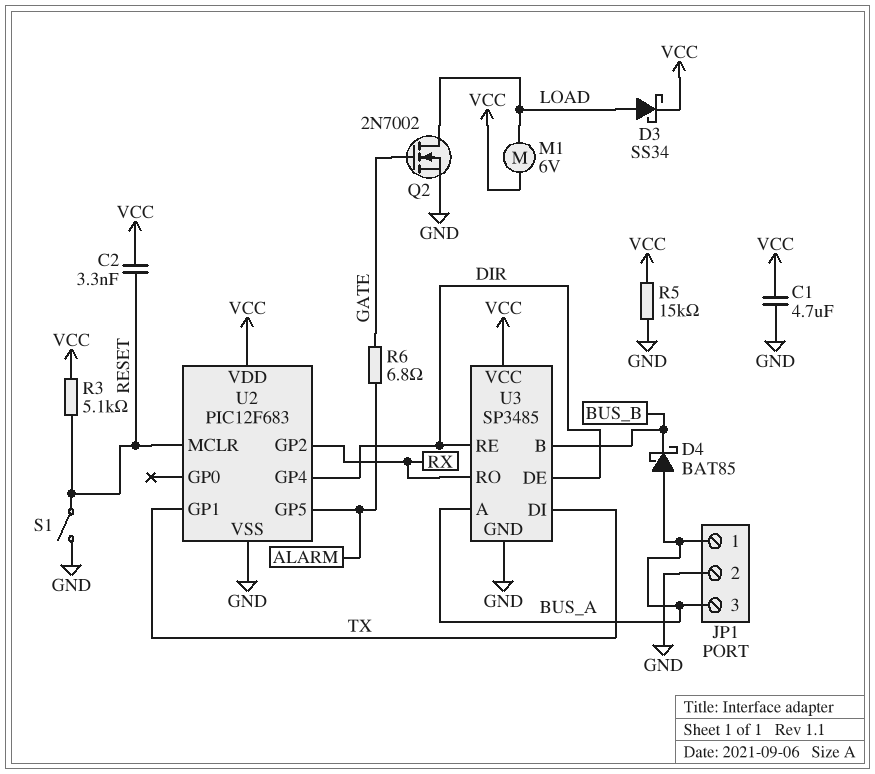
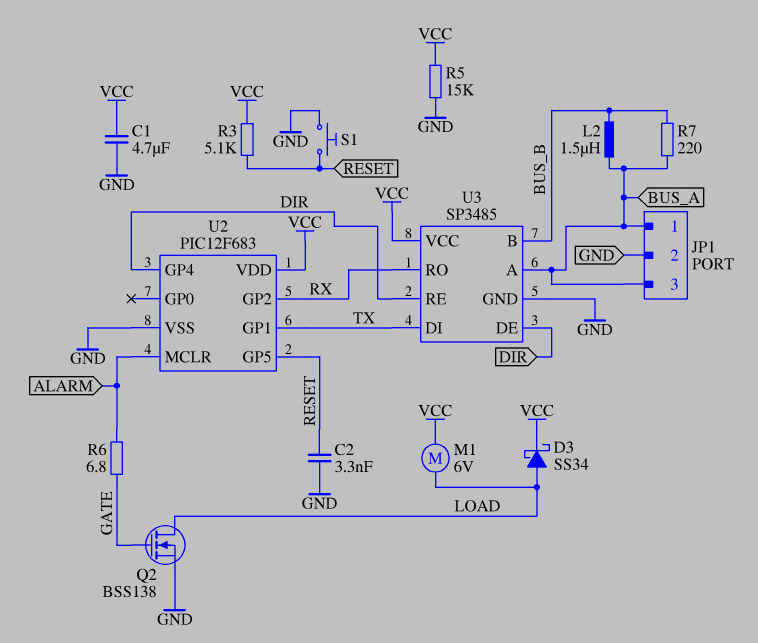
C2: 3.3nF (RESET, VCC) -> 3.3nF (GND, RESET)
D4: schottky BAT85 (A BUS_A, K BUS_B) -> none
L2: none -> 1.5uH (BUS_A, BUS_B)
Q2: NMOS 2N7002 (G GATE, D LOAD, S GND) -> NMOS BSS138 (G GATE, D LOAD, S GND)
R7: none -> 220 (BUS_A, BUS_B)
S1: switch (GND, RESET) -> button (GND, RESET)
U2 pin GP5: ALARM -> RESET
U2 pin MCLR: RESET -> ALARM

